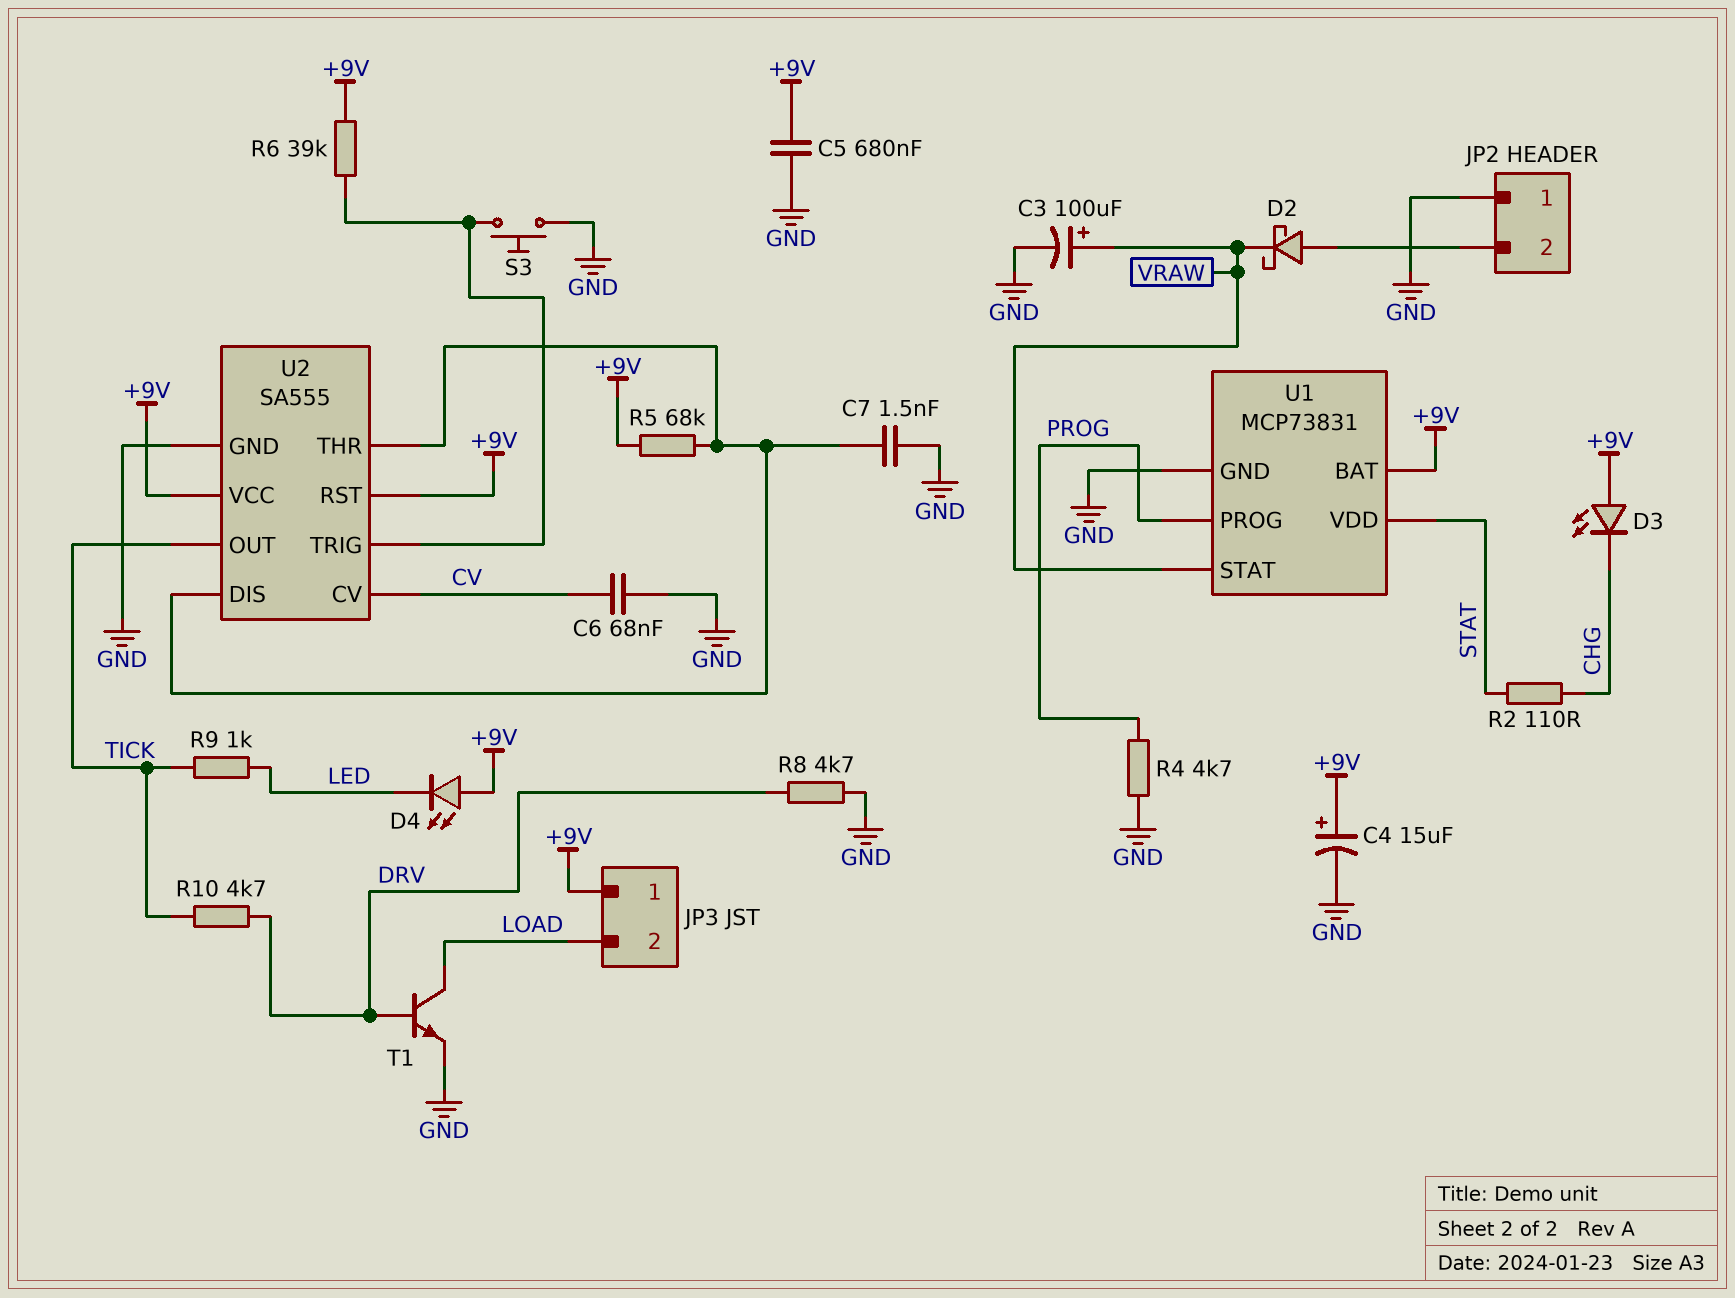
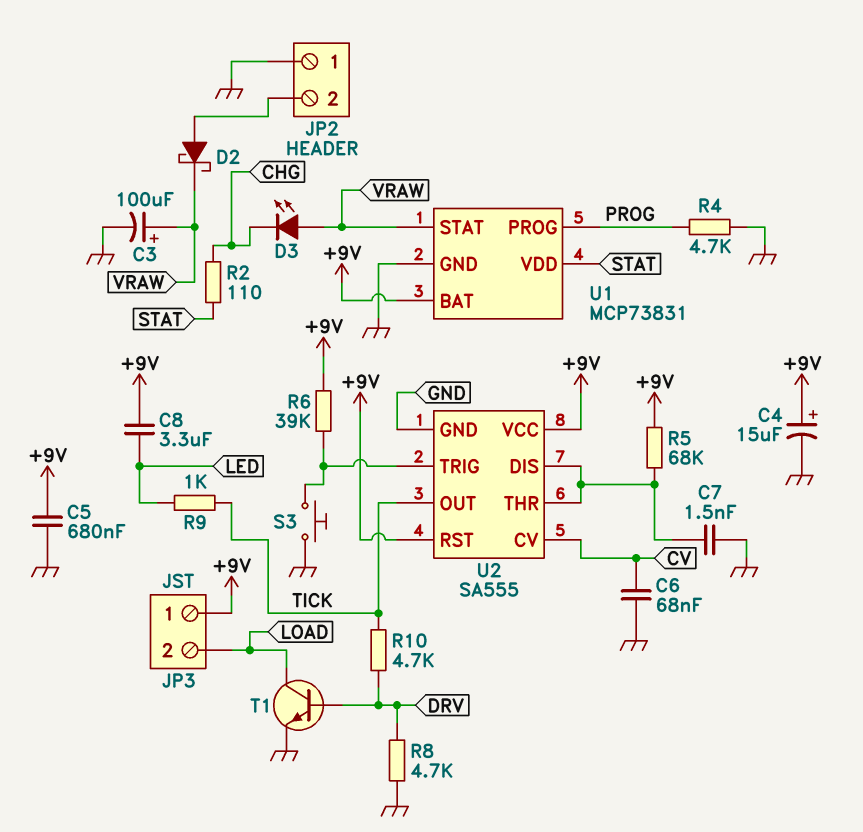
C8: none -> 3.3uF (+9V, LED)
D3: LED (A +9V, K CHG) -> LED (A VRAW, K CHG)
D4: LED (A +9V, K LED) -> none

